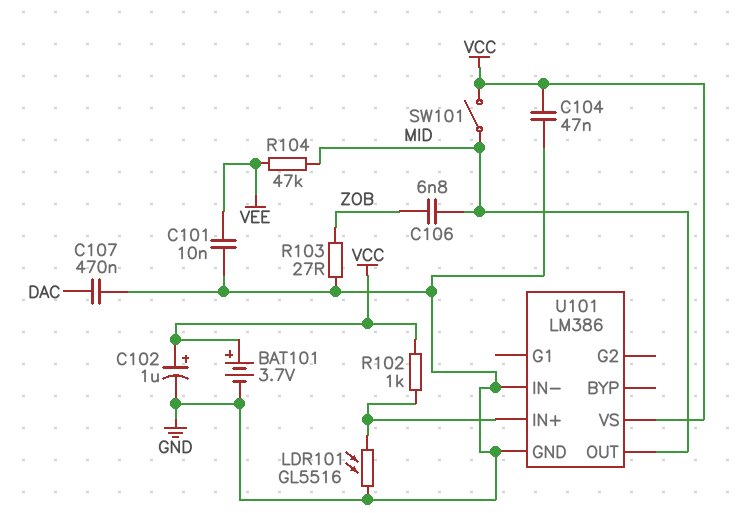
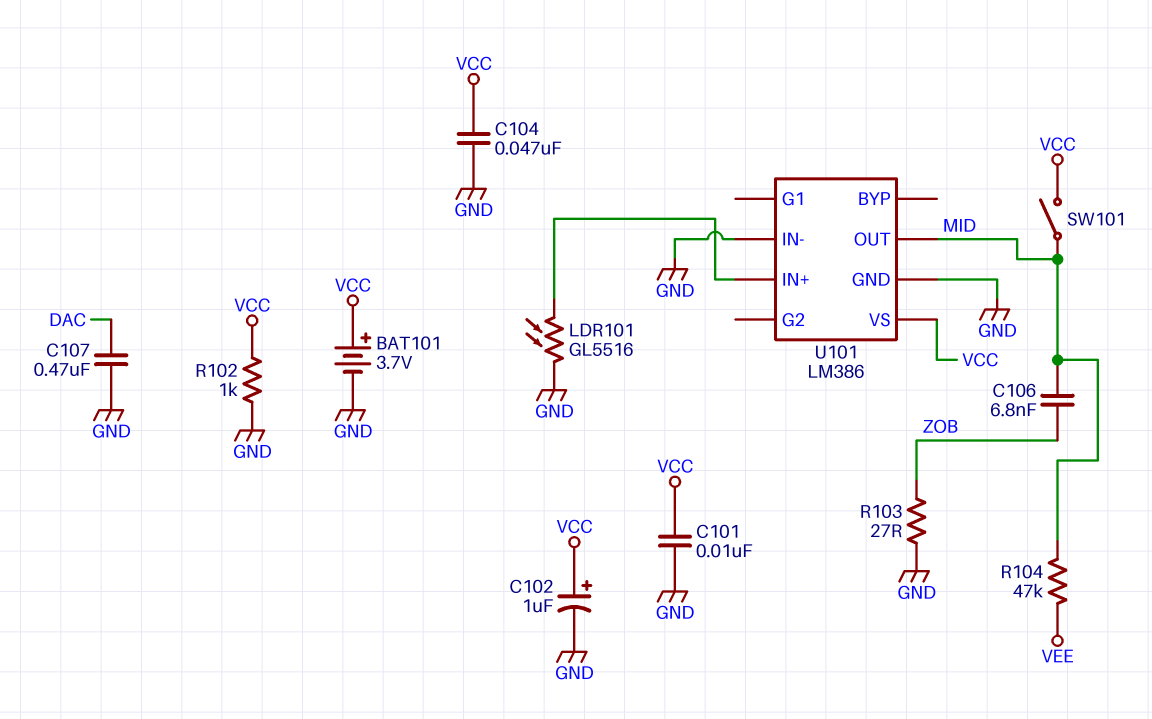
C101: 10nF (GND, VEE) -> 10nF (GND, VCC)
R102: 1k (U101/IN+, VCC) -> 1k (GND, VCC)

